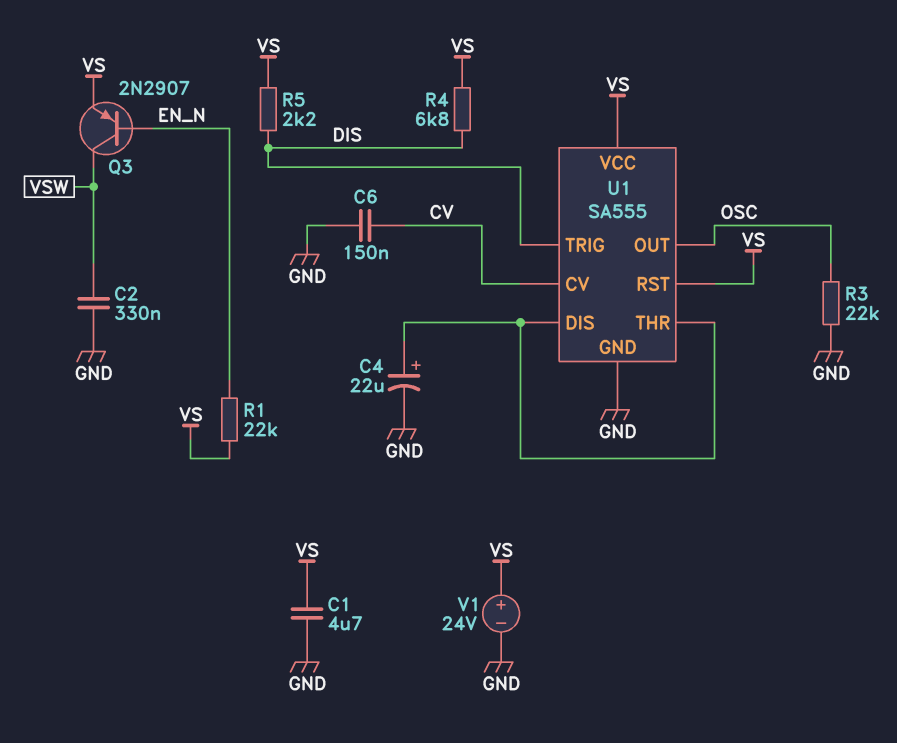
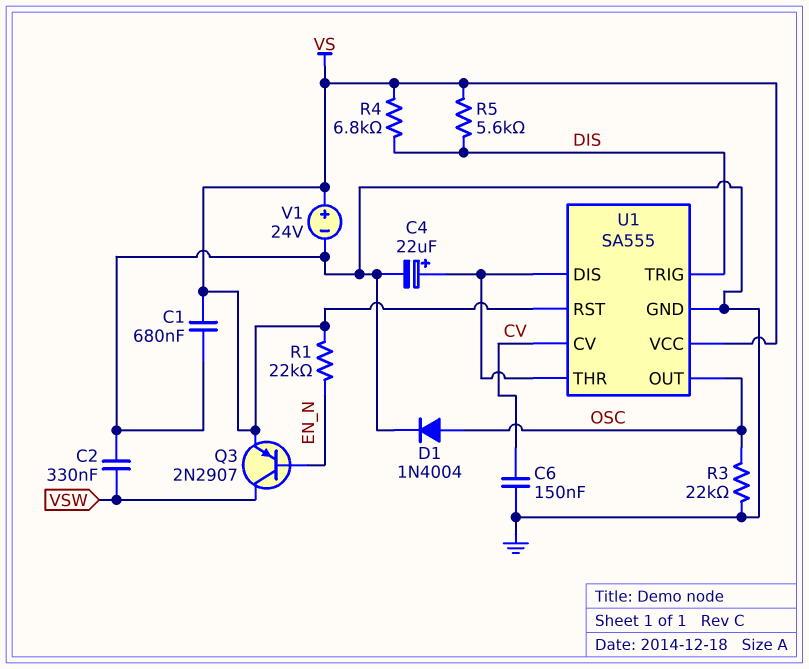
C1: 4.7uF (GND, VS) -> 680nF (GND, VS)
D1: none -> diode 1N4004 (A OSC, K GND)
R5: 2.2k (DIS, VS) -> 5.6k (DIS, VS)

